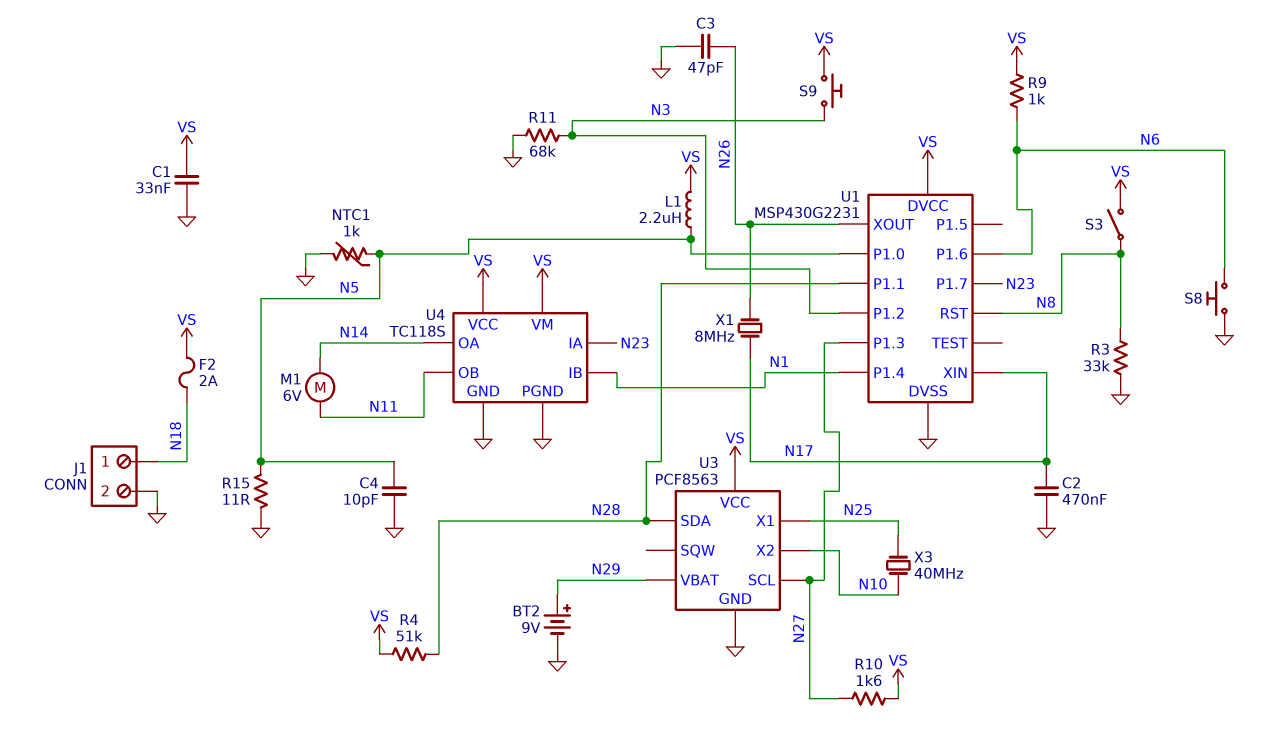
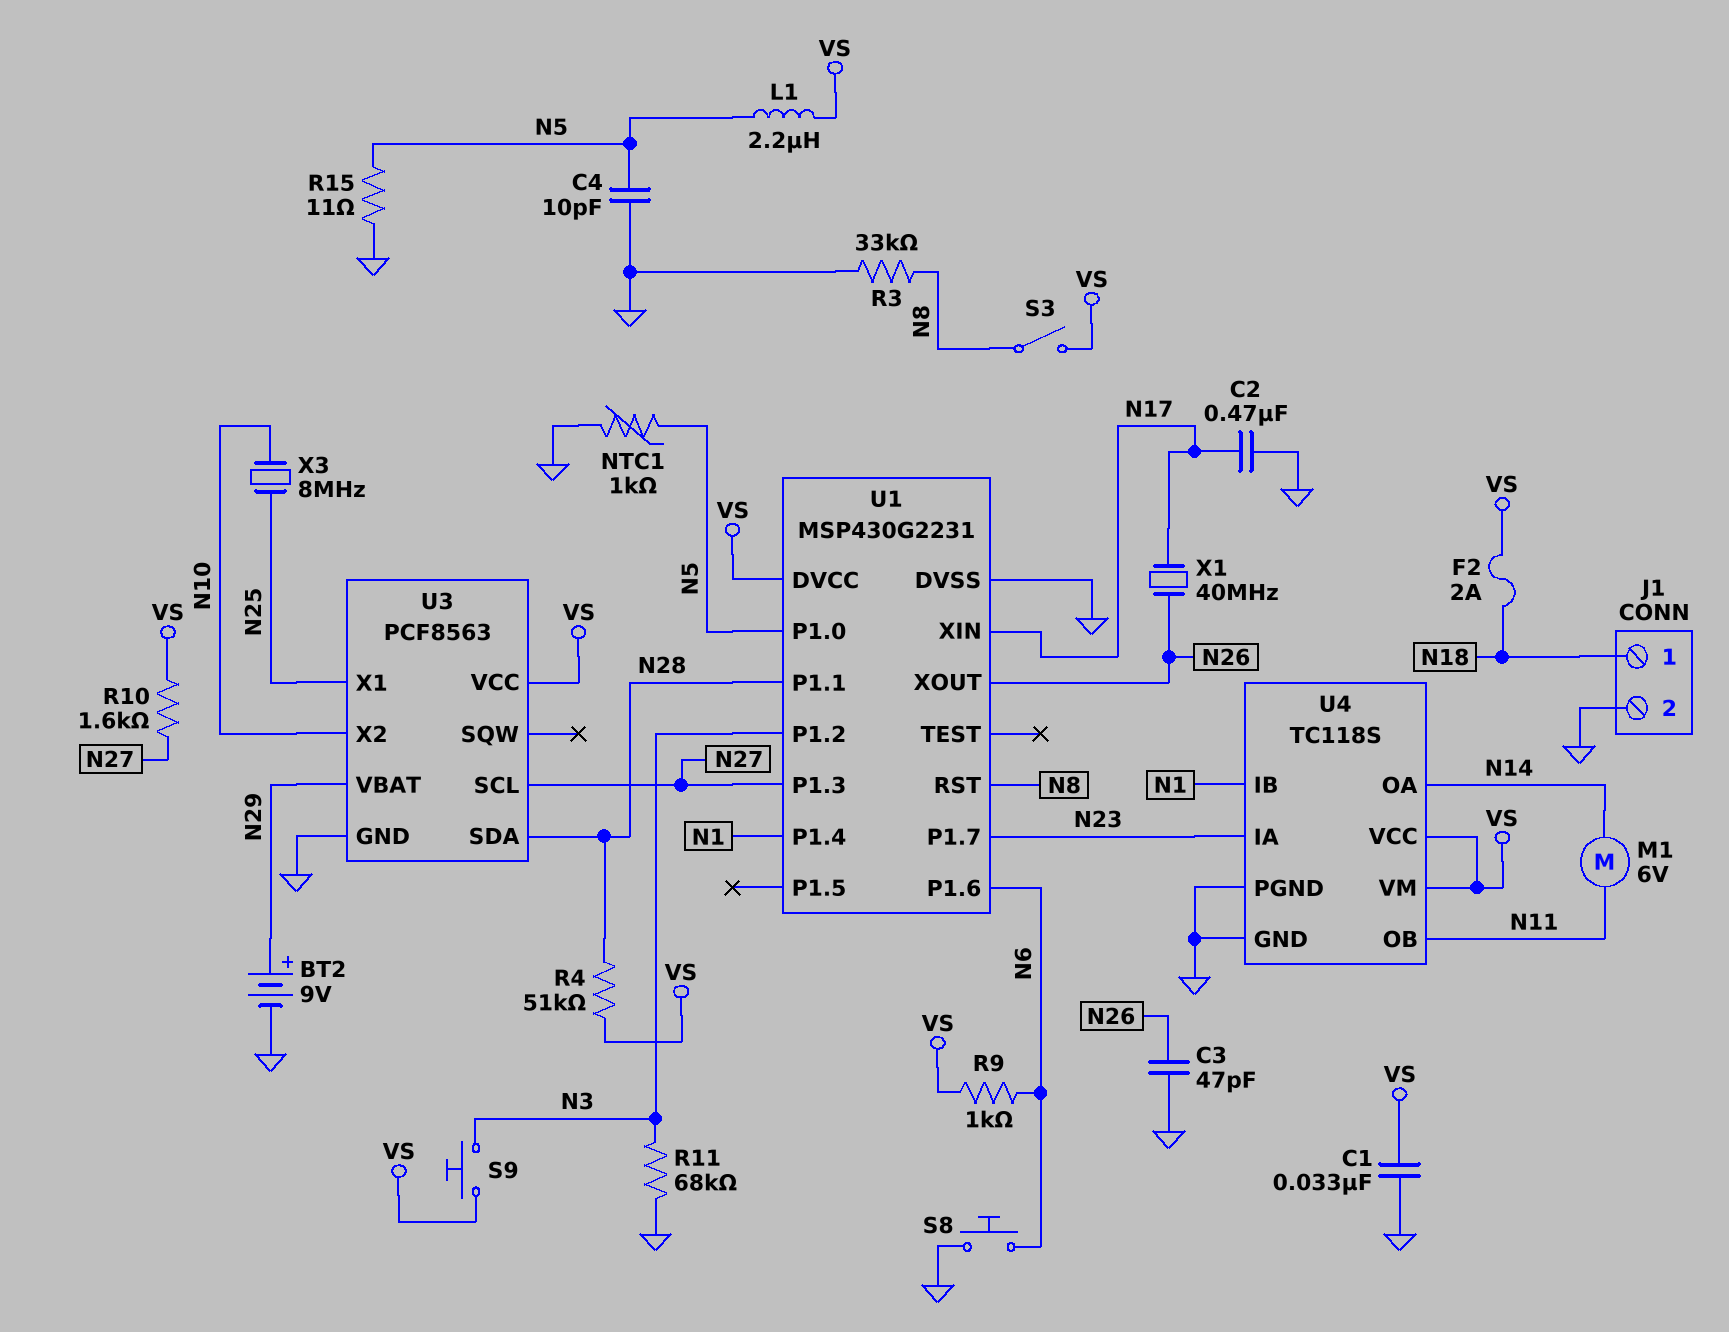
X1: 8MHz (N17, N26) -> 40MHz (N17, N26)
X3: 40MHz (N10, N25) -> 8MHz (N10, N25)

